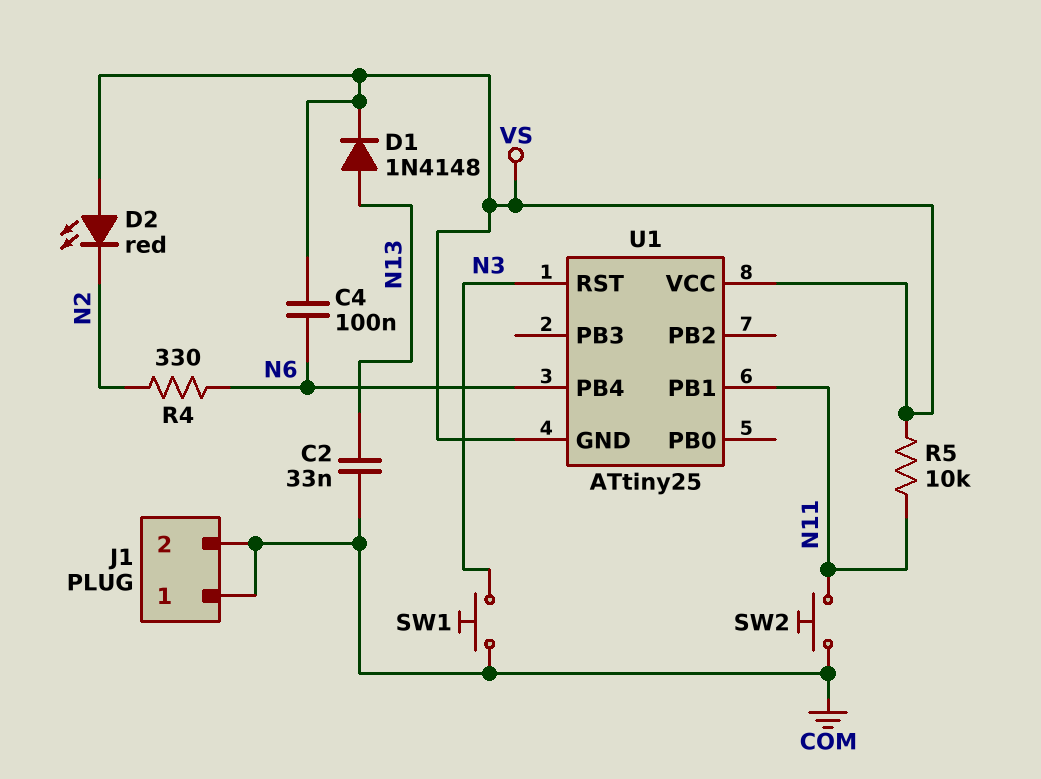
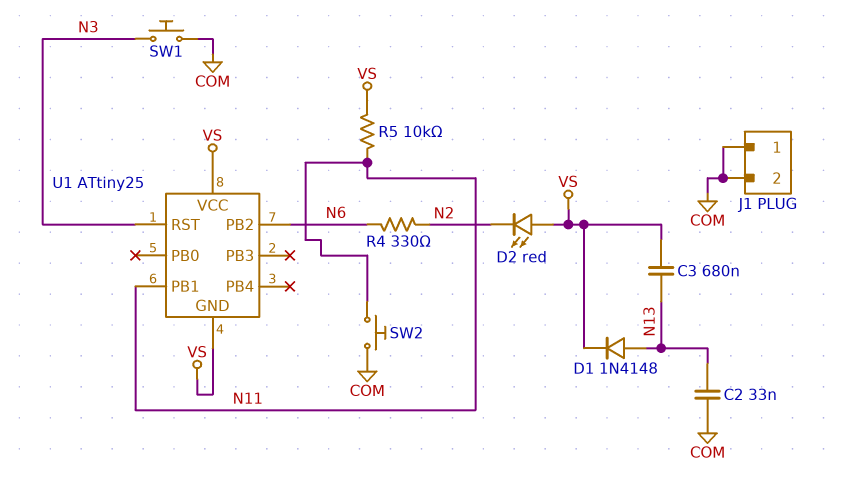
C3: none -> 680nF (N13, VS)
C4: 100nF (N6, VS) -> none
U1 pin PB2: none -> N6
U1 pin PB4: N6 -> none

